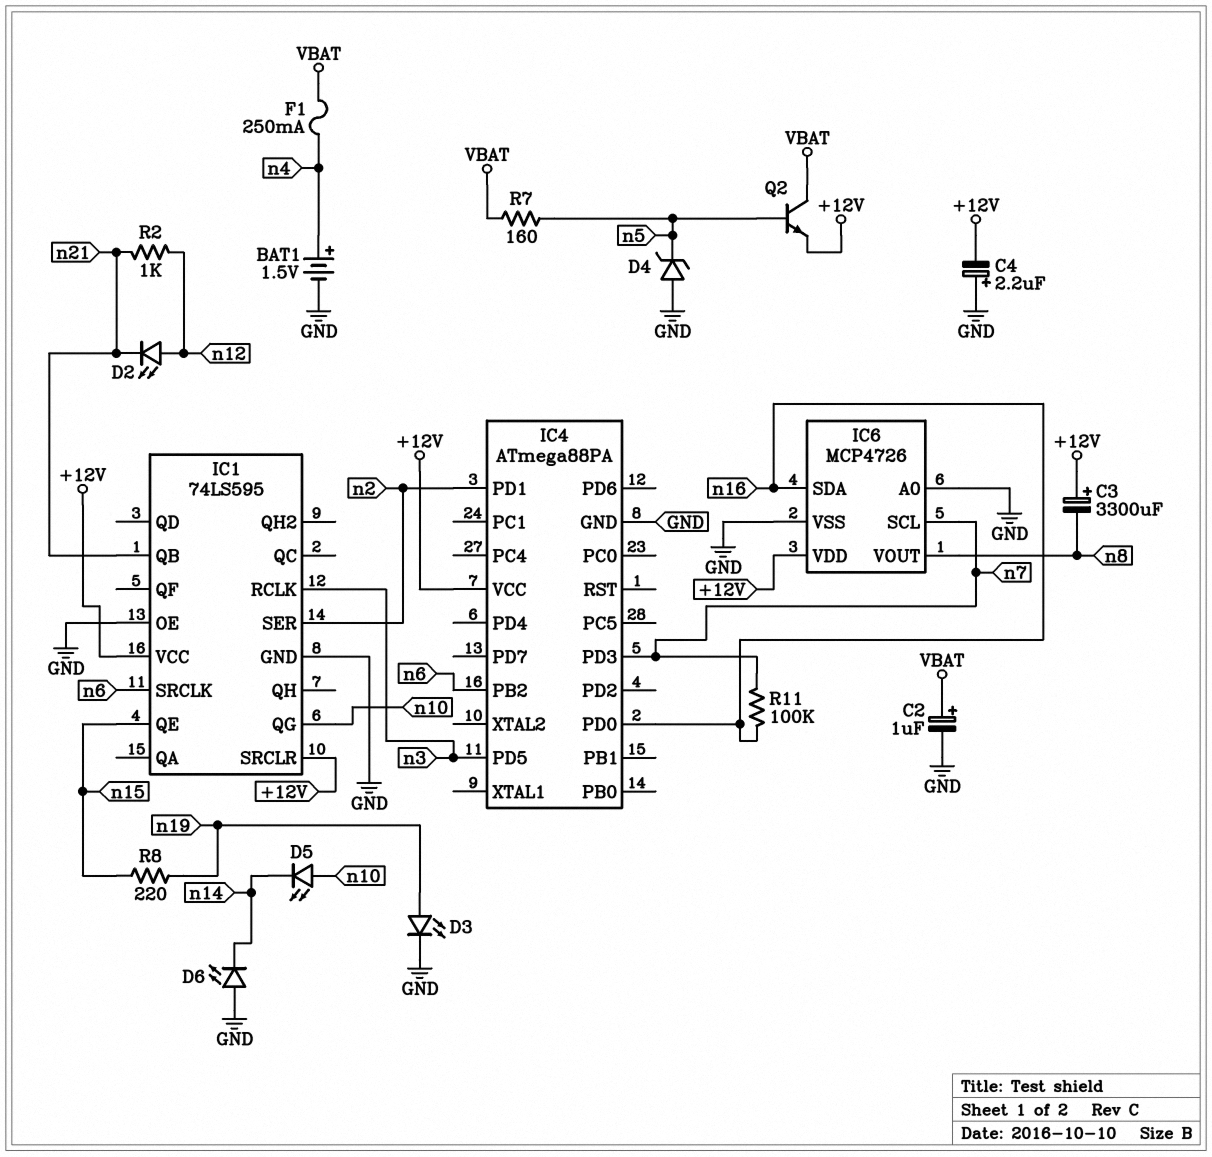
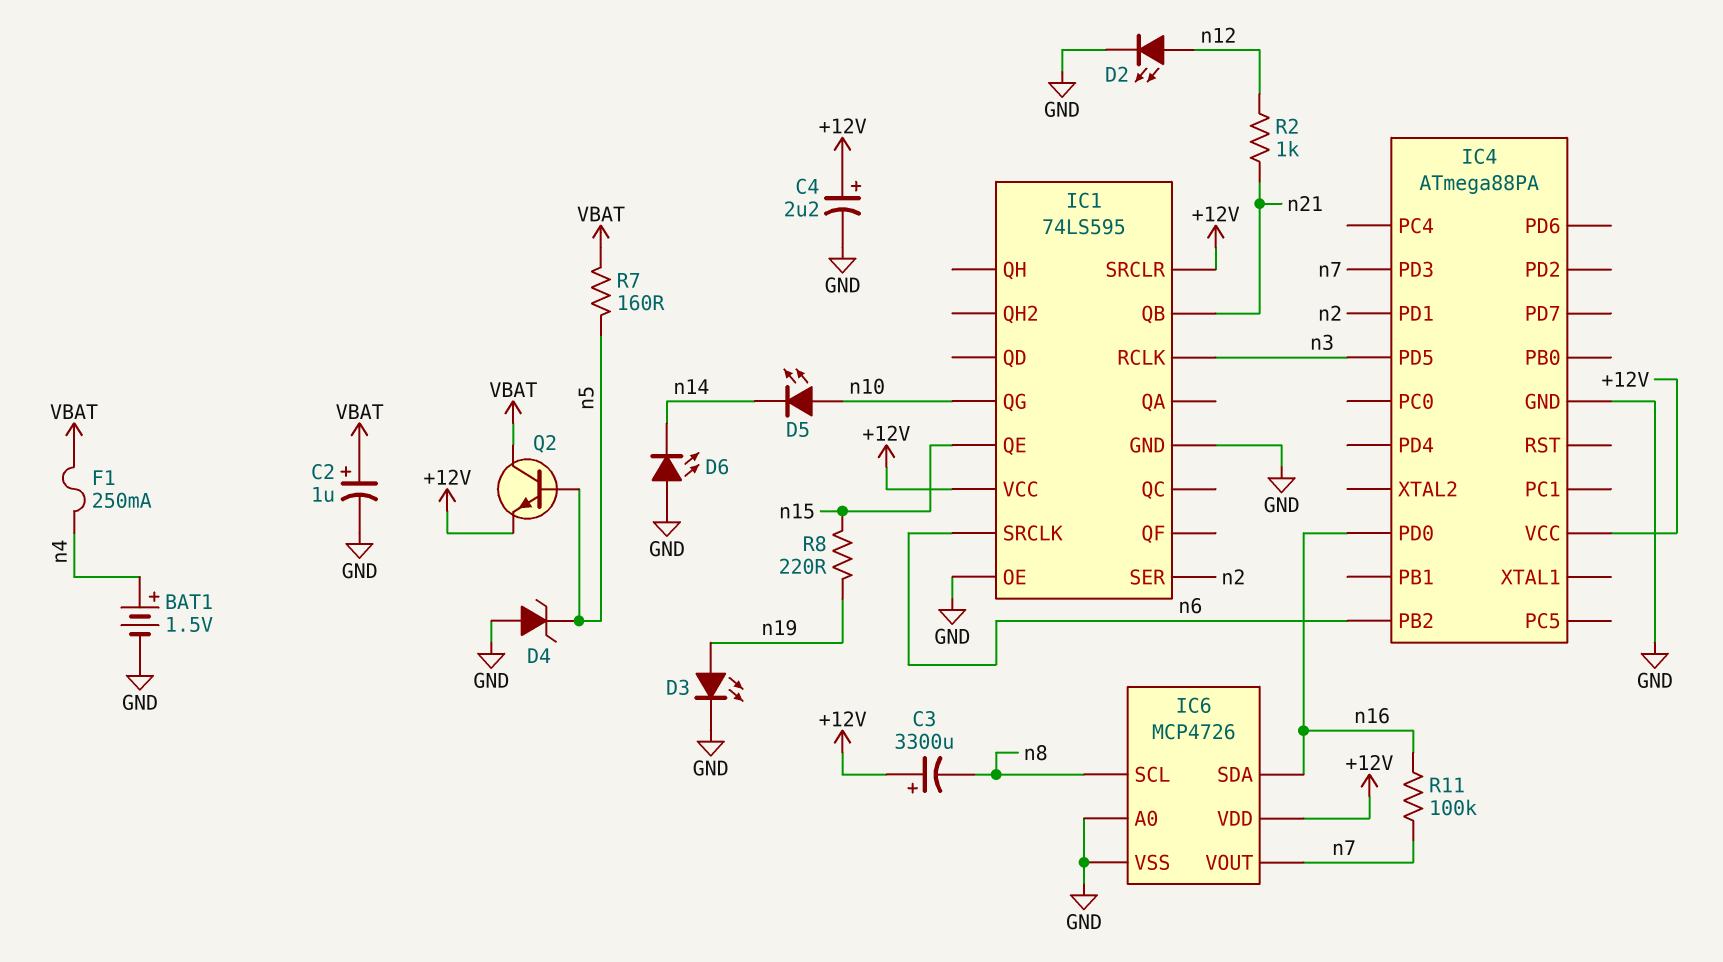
C4: 2.2uF (plus GND, minus +12V) -> 2.2uF (plus +12V, minus GND)
D2: LED (A n12, K n21) -> LED (A n12, K GND)
IC6 pin SCL: n7 -> n8
IC6 pin VOUT: n8 -> n7

